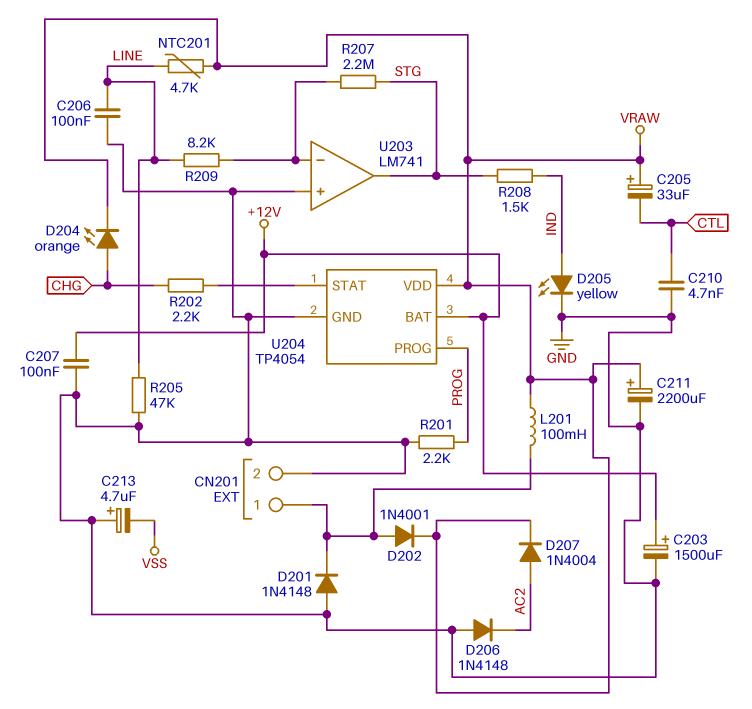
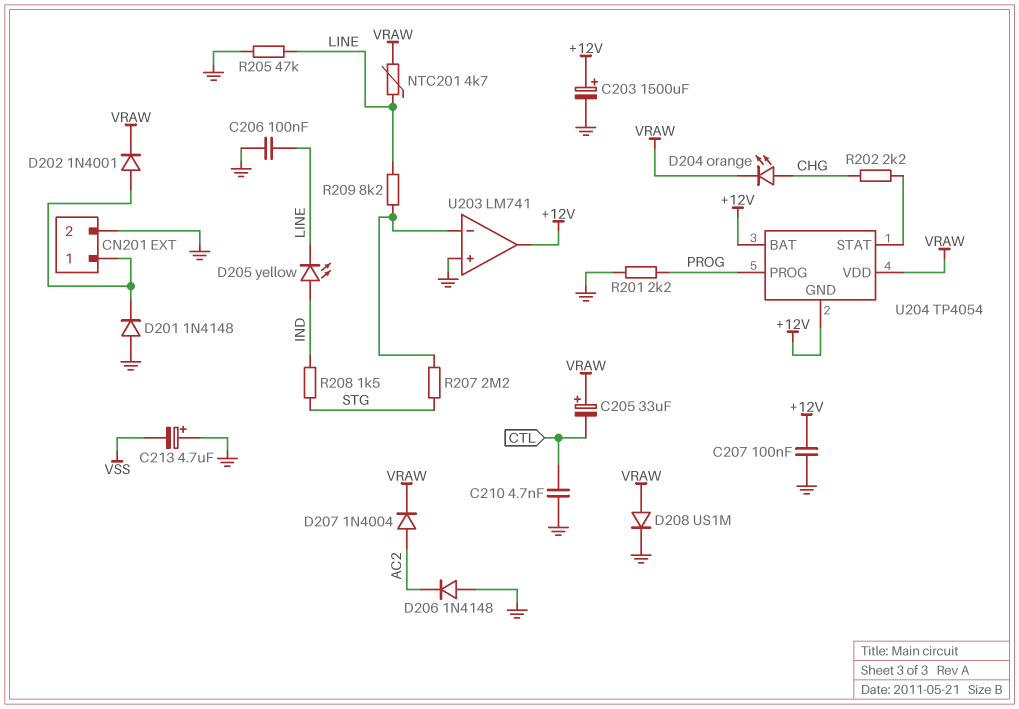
C211: 2200uF (plus VRAW, minus GND) -> none
D205: LED yellow (A IND, K GND) -> LED yellow (A IND, K LINE)
D208: none -> diode US1M (A VRAW, K GND)
L201: 100mH (CN201/1, VRAW) -> none
U203 pin out: STG -> +12V
U204 pin GND: GND -> +12V

